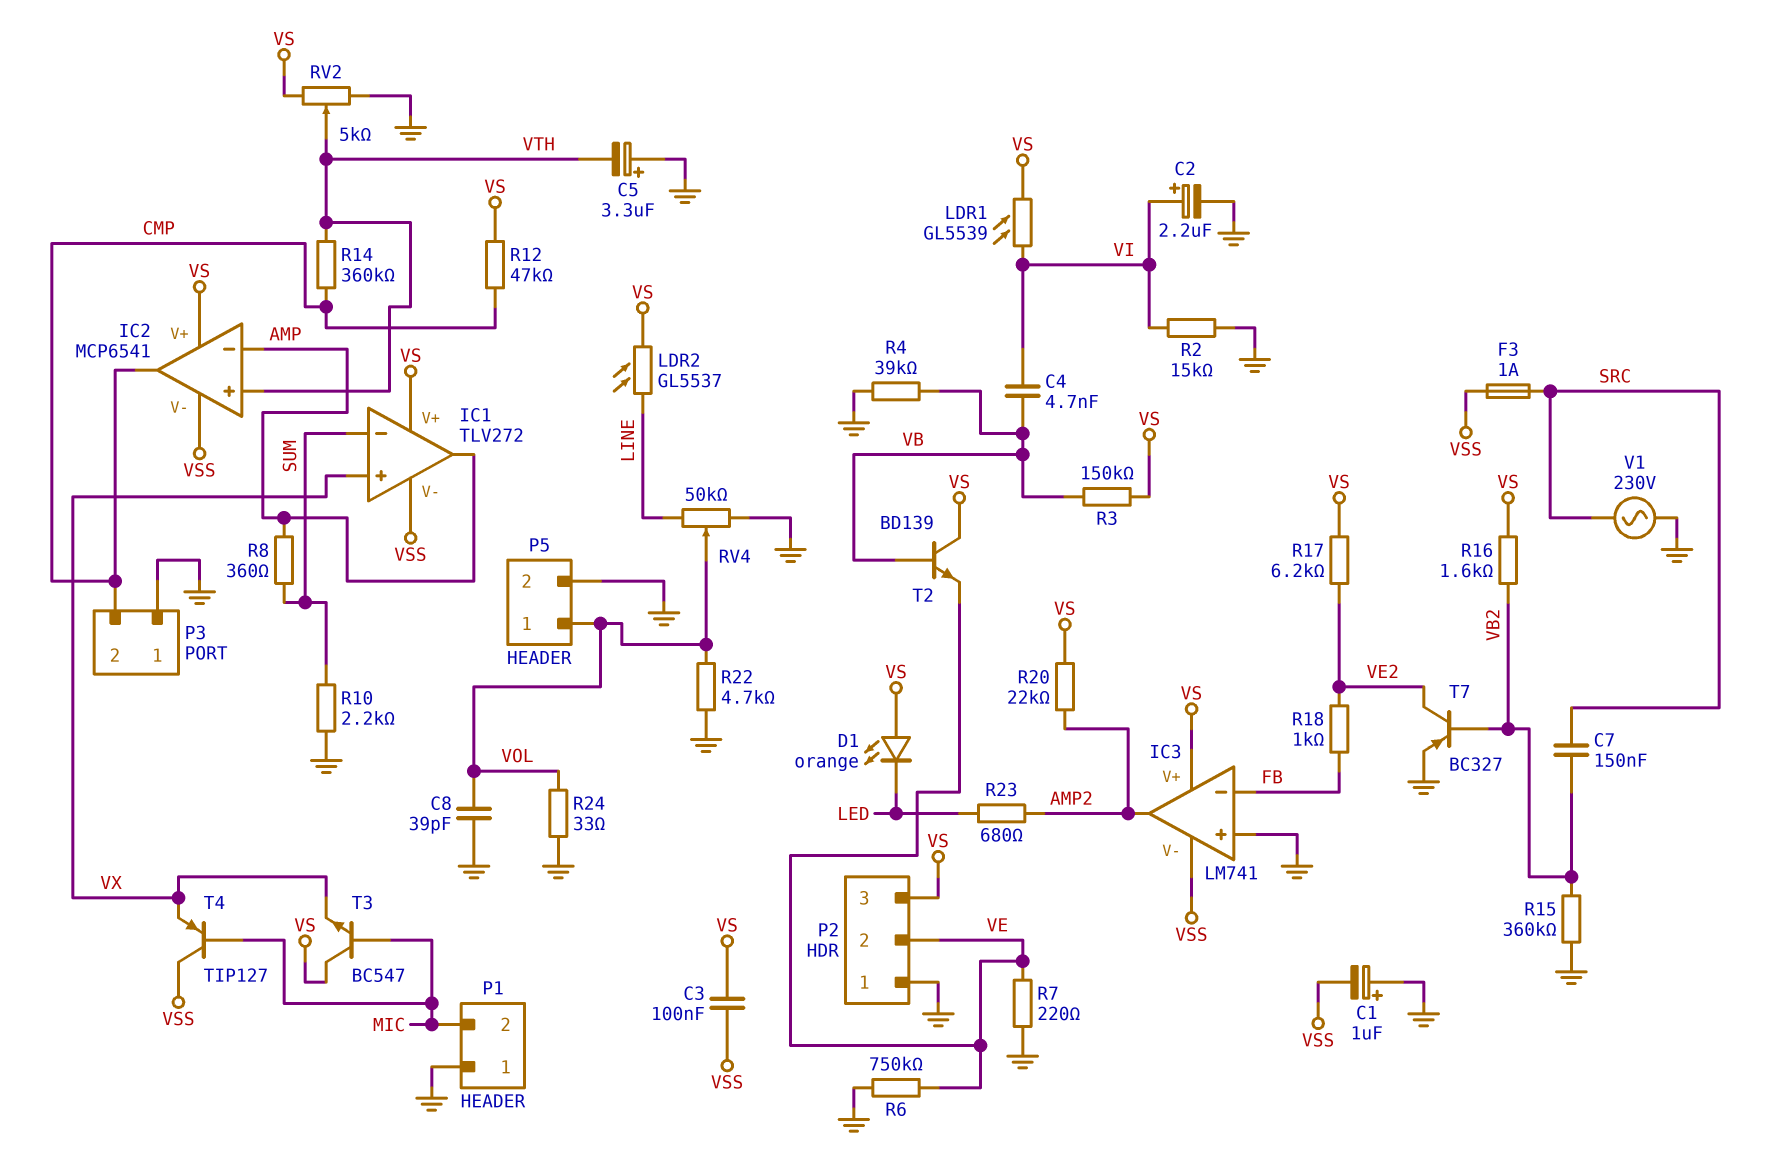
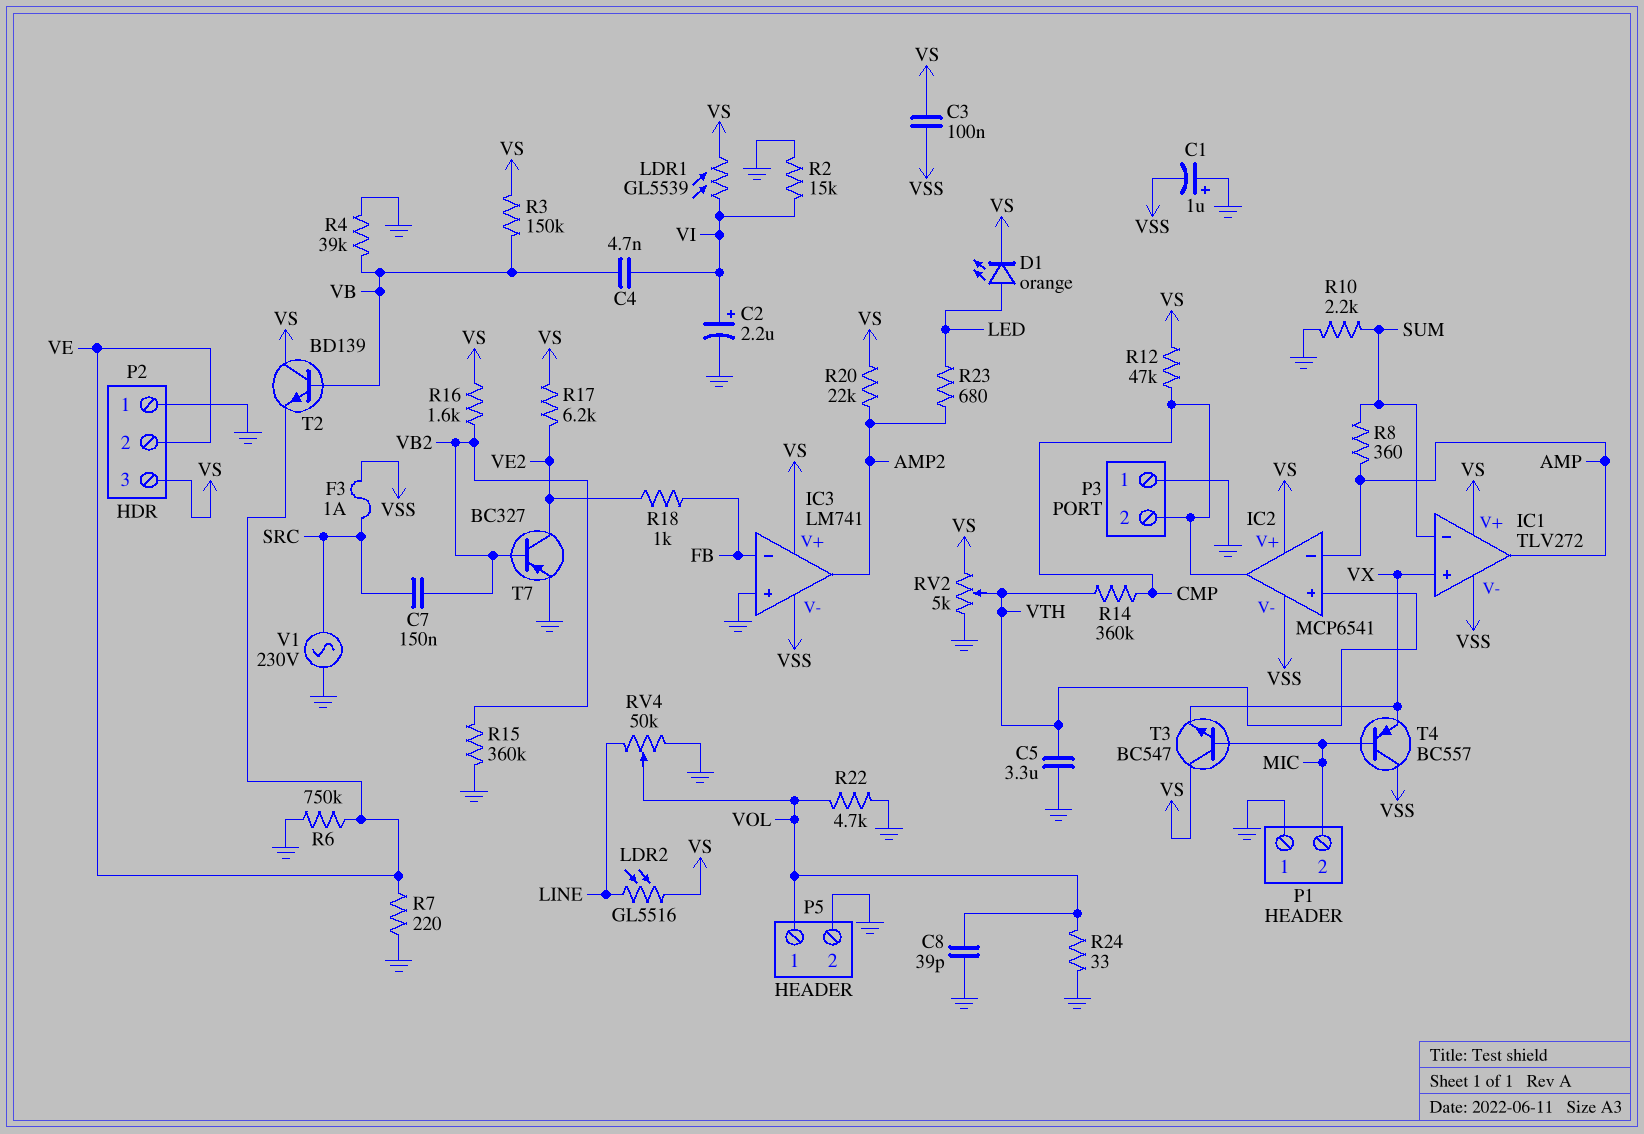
C5: 3.3uF (plus GND, minus VTH) -> 3.3uF (GND, VTH)
D1: LED orange (A VS, K LED) -> LED orange (A LED, K VS)
LDR2: GL5537 (LINE, VS) -> GL5516 (LINE, VS)
T4: PNP TIP127 (B MIC, C VSS, E VX) -> PNP BC557 (B MIC, C VSS, E VX)

